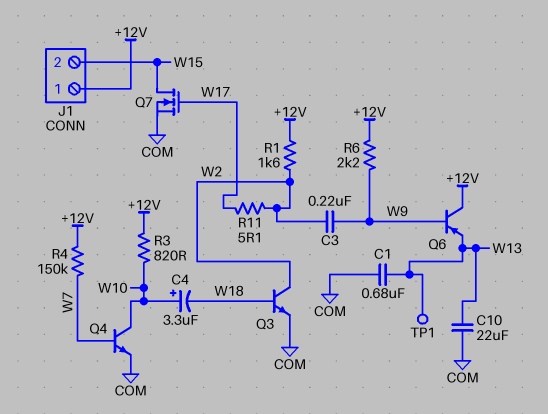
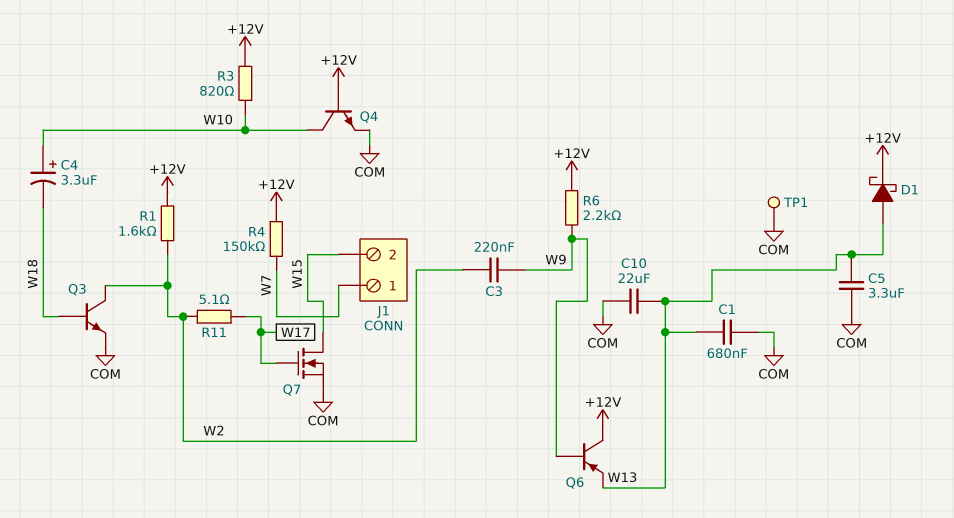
C5: none -> 3.3uF (COM, W13)
D1: none -> schottky (A W13, K +12V)
J1 pin 1: +12V -> W7
Q4: NPN (B W7, C W10, E COM) -> NPN (B +12V, C W10, E COM)
TP1: test point (W13) -> test point (COM)

